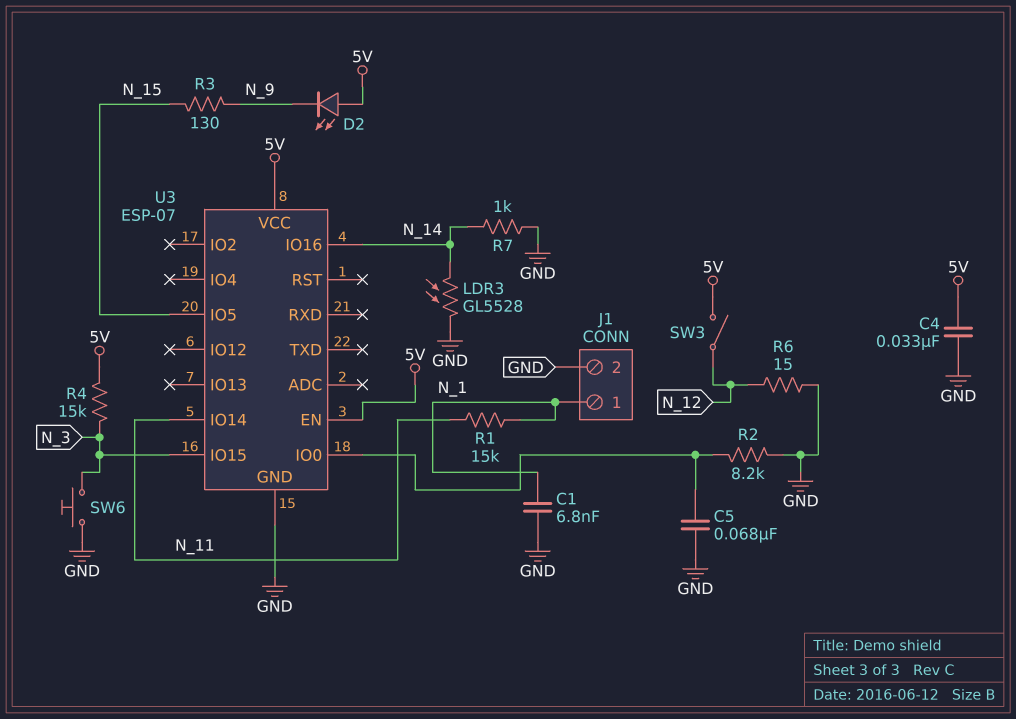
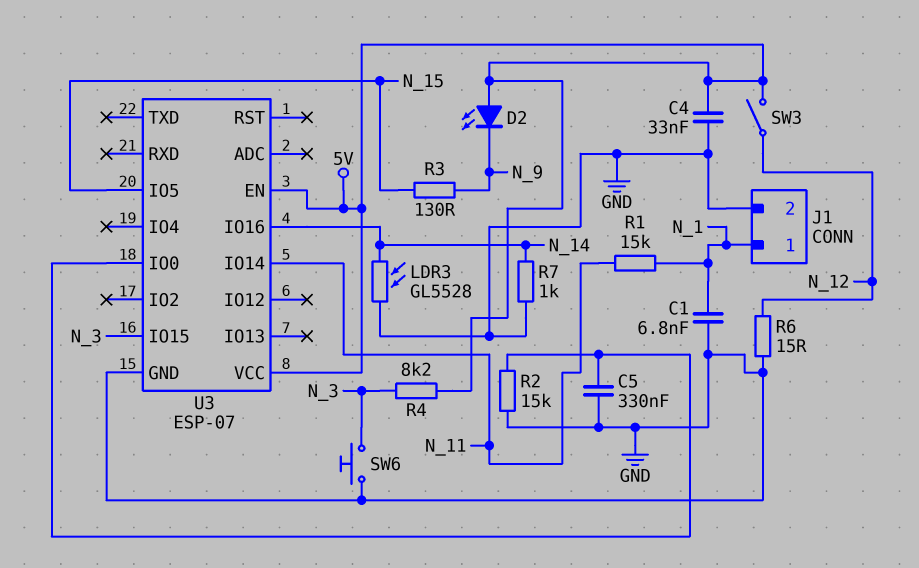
C5: 68nF (GND, U3/IO0) -> 330nF (GND, U3/IO0)
R2: 8.2k (GND, U3/IO0) -> 15k (GND, U3/IO0)
R4: 15k (5V, N_3) -> 8.2k (5V, N_3)

